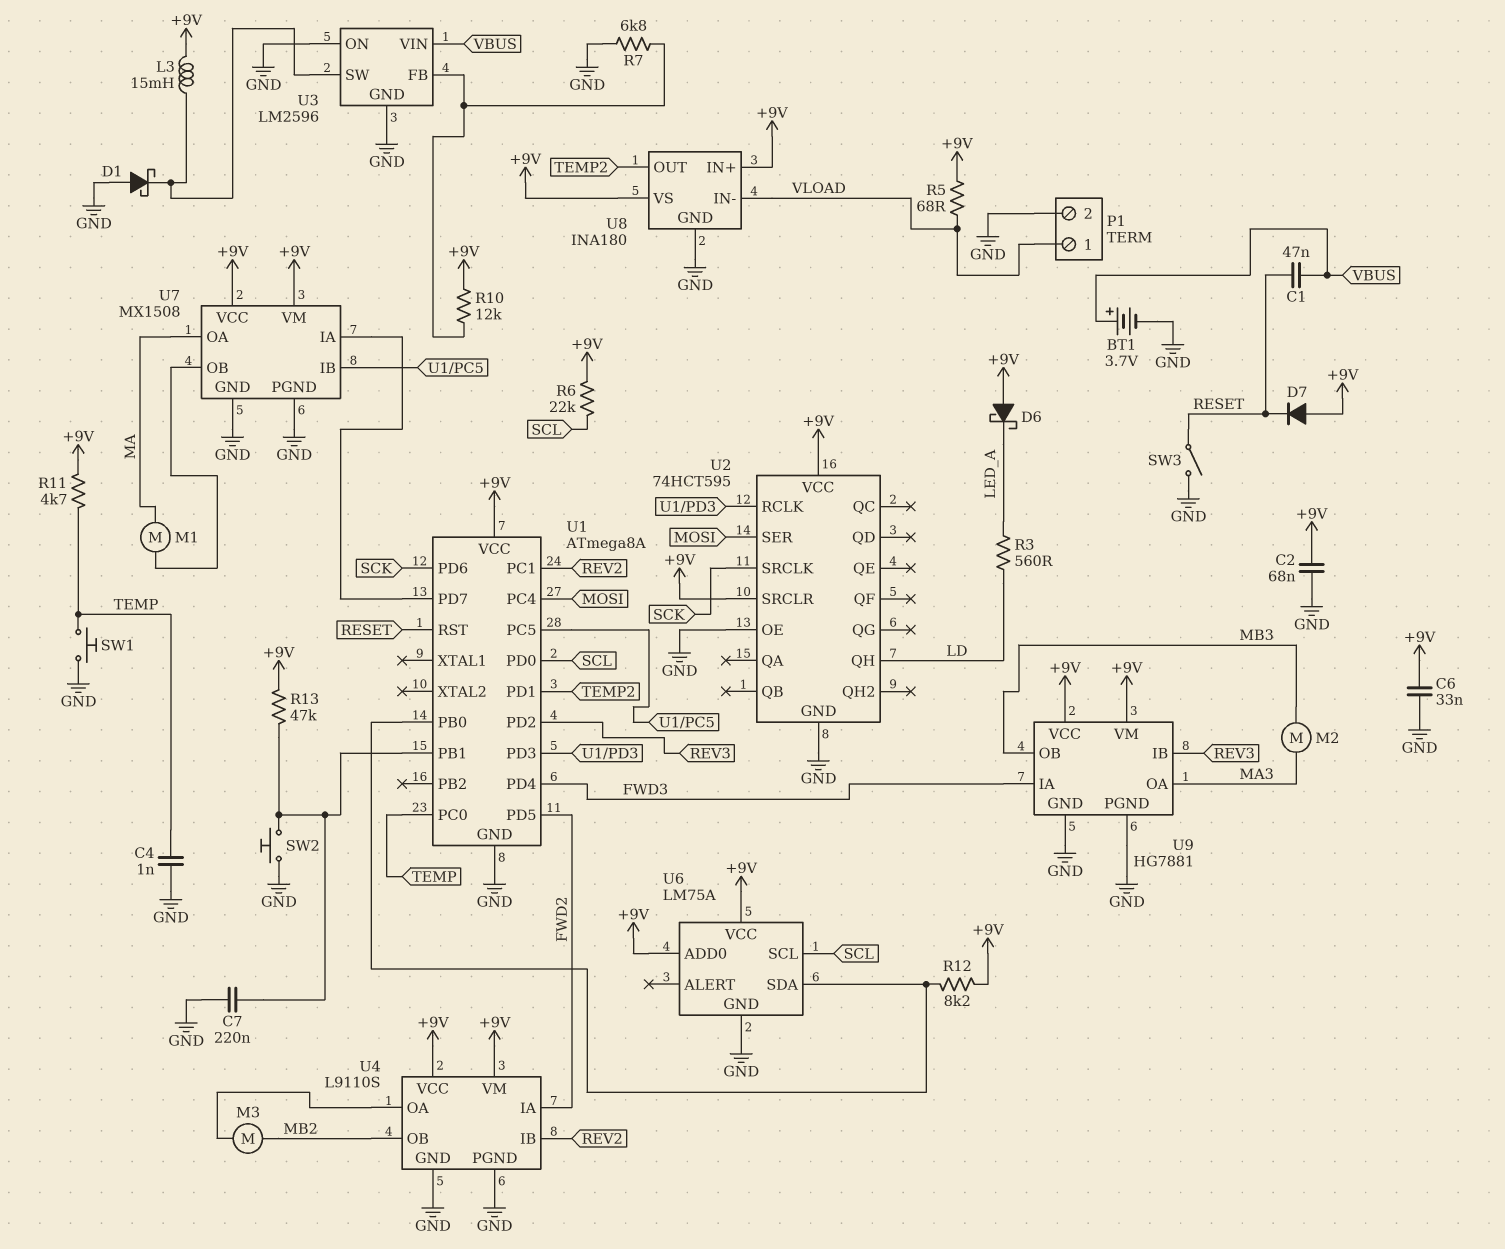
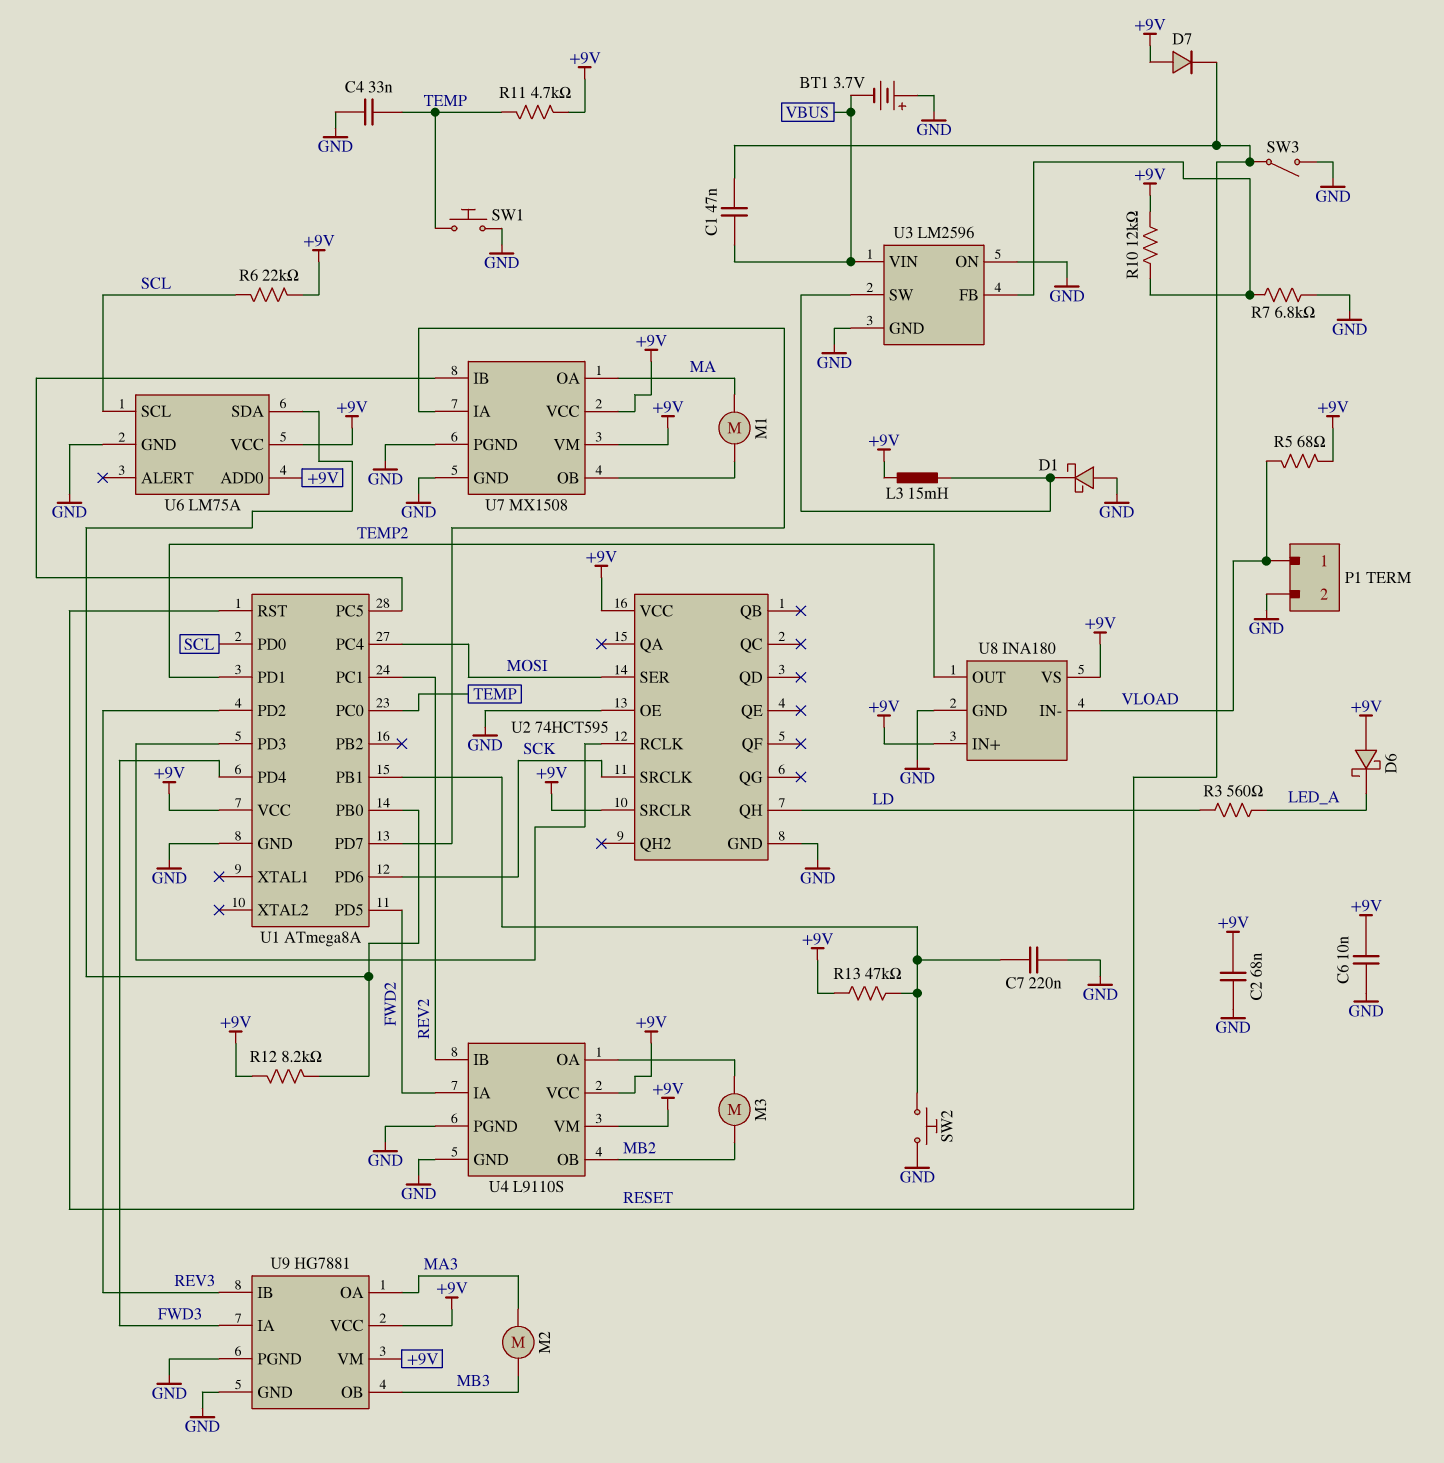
BT1: 3.7V (plus VBUS, minus GND) -> 3.7V (plus GND, minus VBUS)
C4: 1nF (GND, TEMP) -> 33nF (GND, TEMP)
C6: 33nF (+9V, GND) -> 10nF (+9V, GND)

